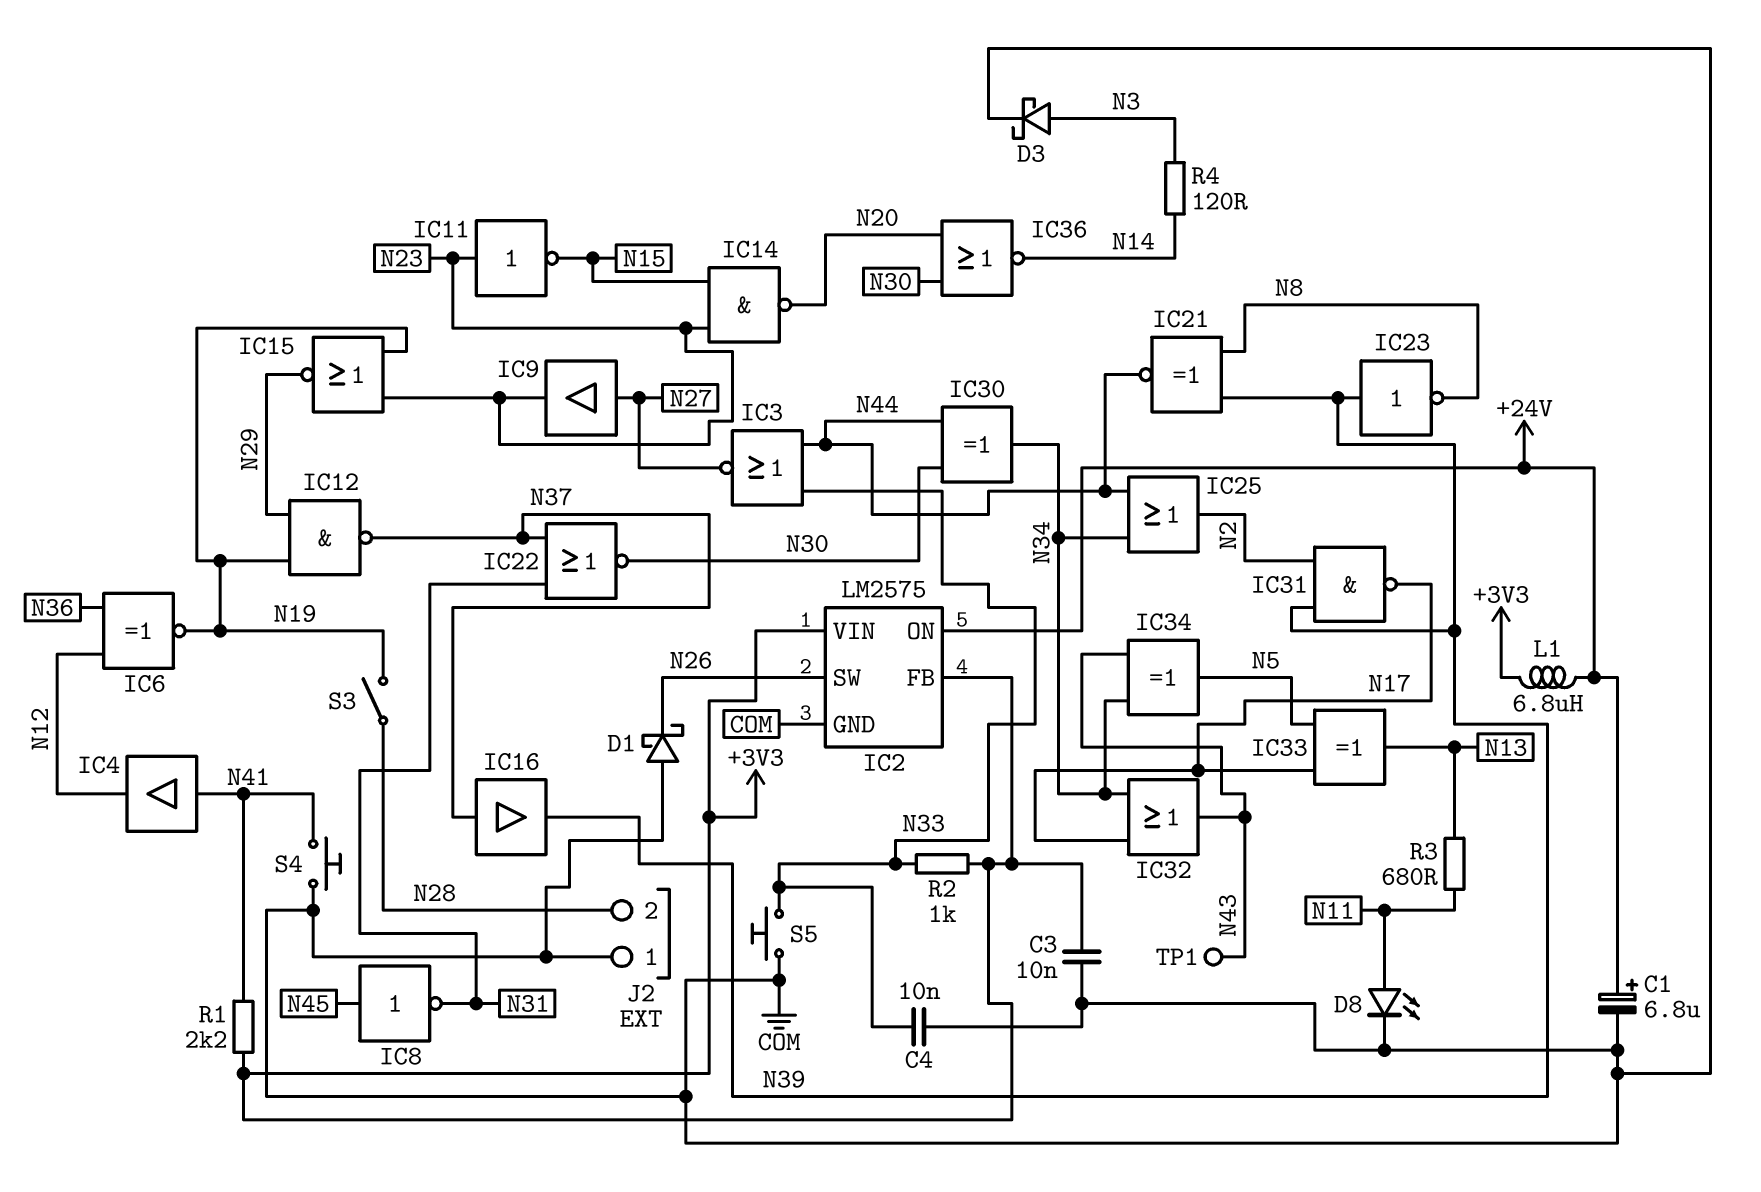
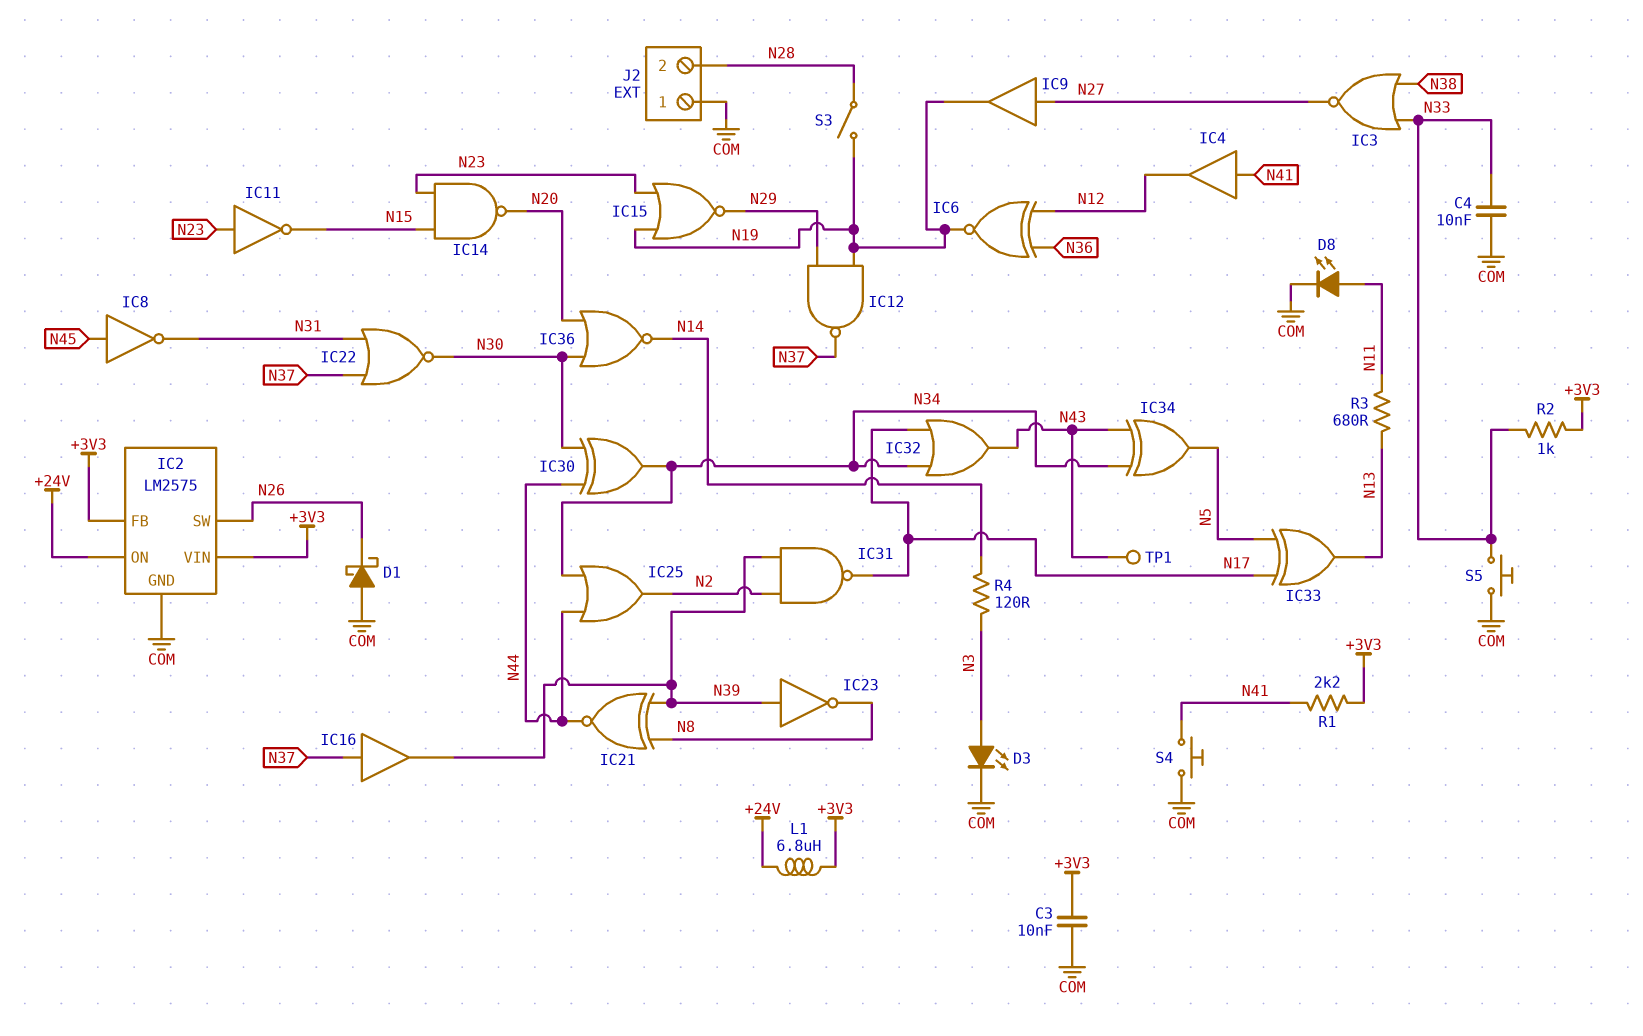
C1: 6.8uF (plus +24V, minus COM) -> none
D3: schottky (A N3, K COM) -> LED (A N3, K COM)
IC3: NOR (in N33, in N44, out N27) -> NOR (in N33, in N38, out N27)
IC9: buffer (in N27, out N23) -> buffer (in N27, out N19)

